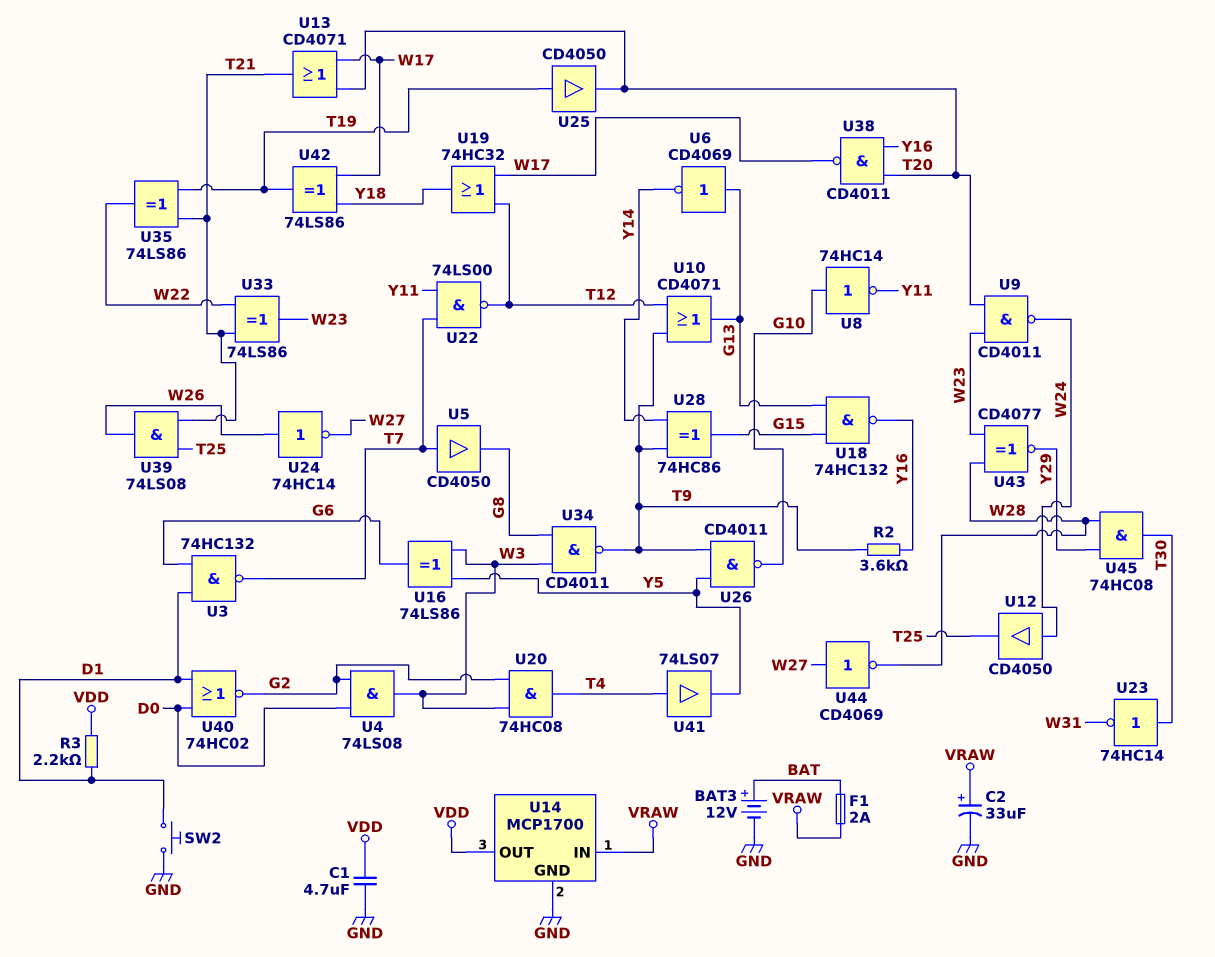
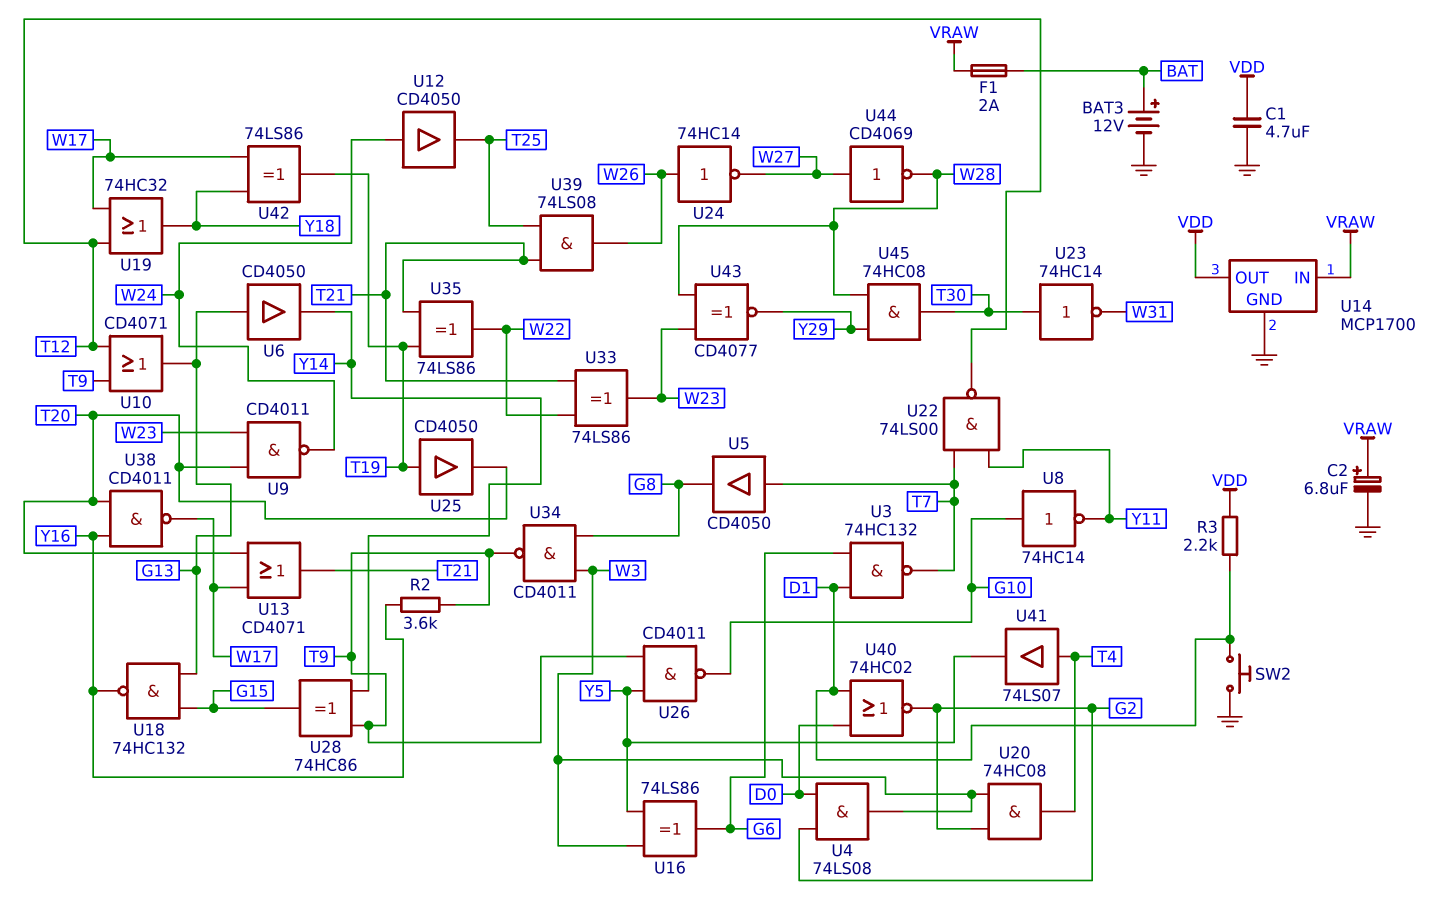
C2: 33uF (plus VRAW, minus GND) -> 6.8uF (plus VRAW, minus GND)
U6: NOT CD4069 (in G13, out Y14) -> buffer CD4050 (in G13, out Y14)

